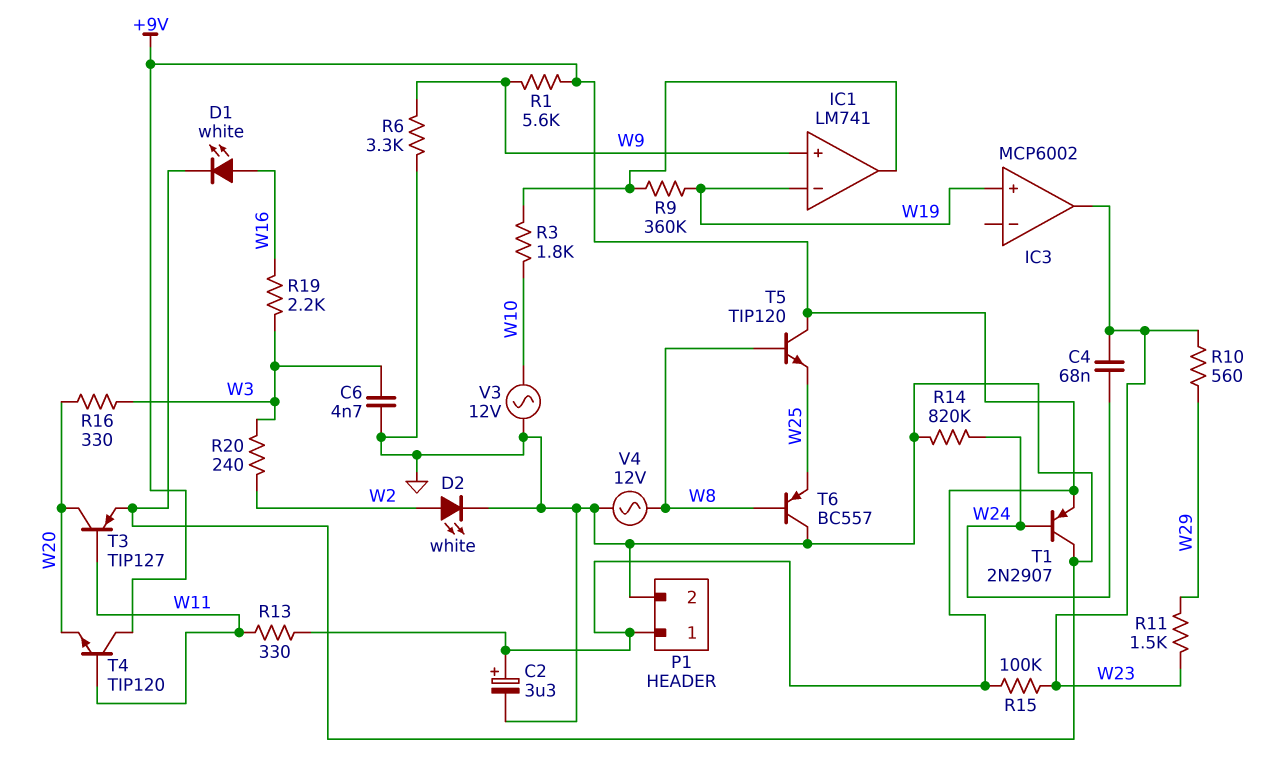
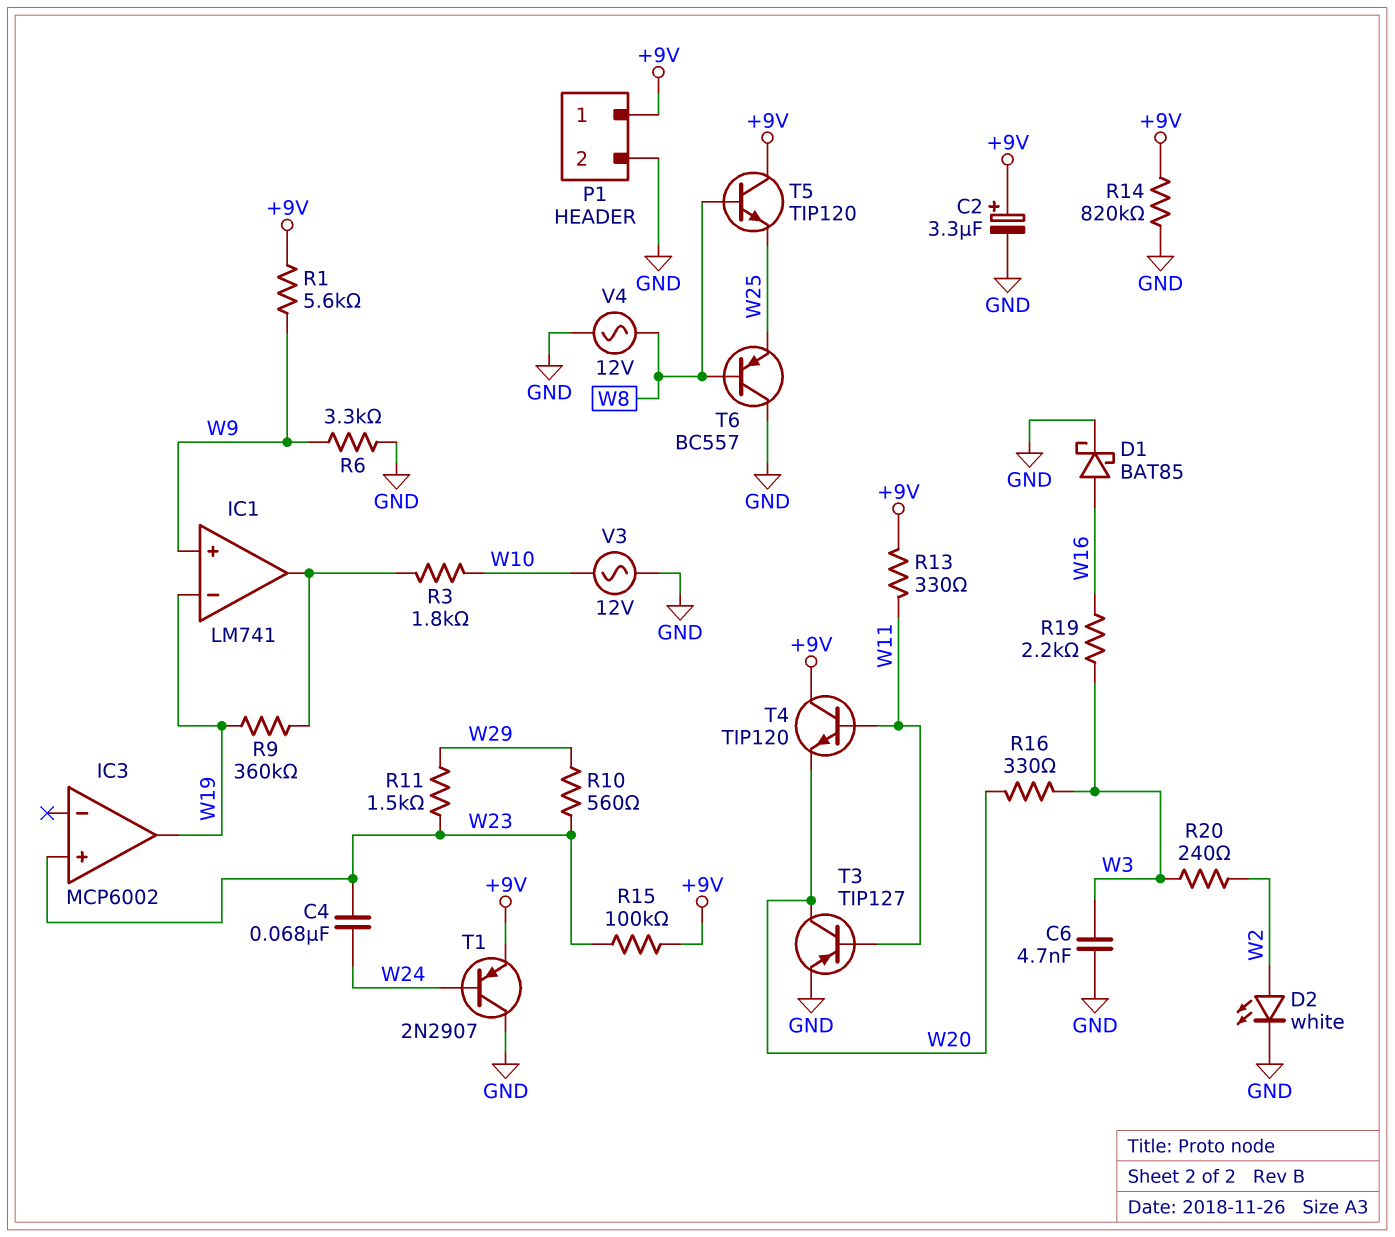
D1: LED white (A W16, K GND) -> schottky BAT85 (A W16, K GND)
IC3 pin in+: W19 -> W23
IC3 pin out: W23 -> W19
R14: 820k (GND, W24) -> 820k (+9V, GND)

